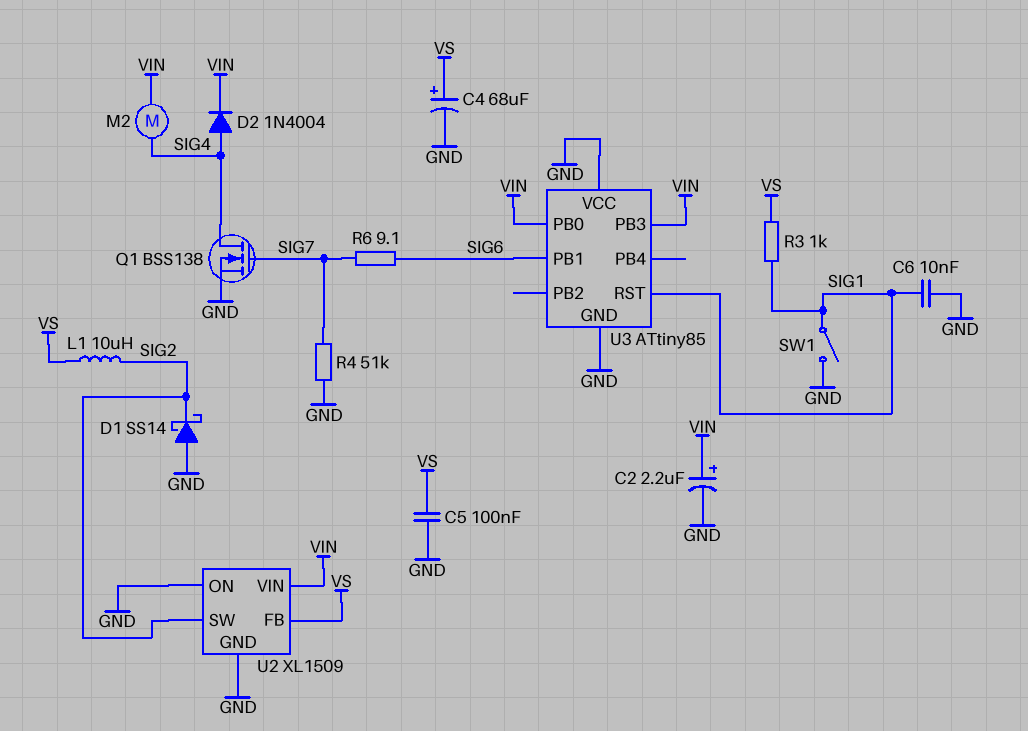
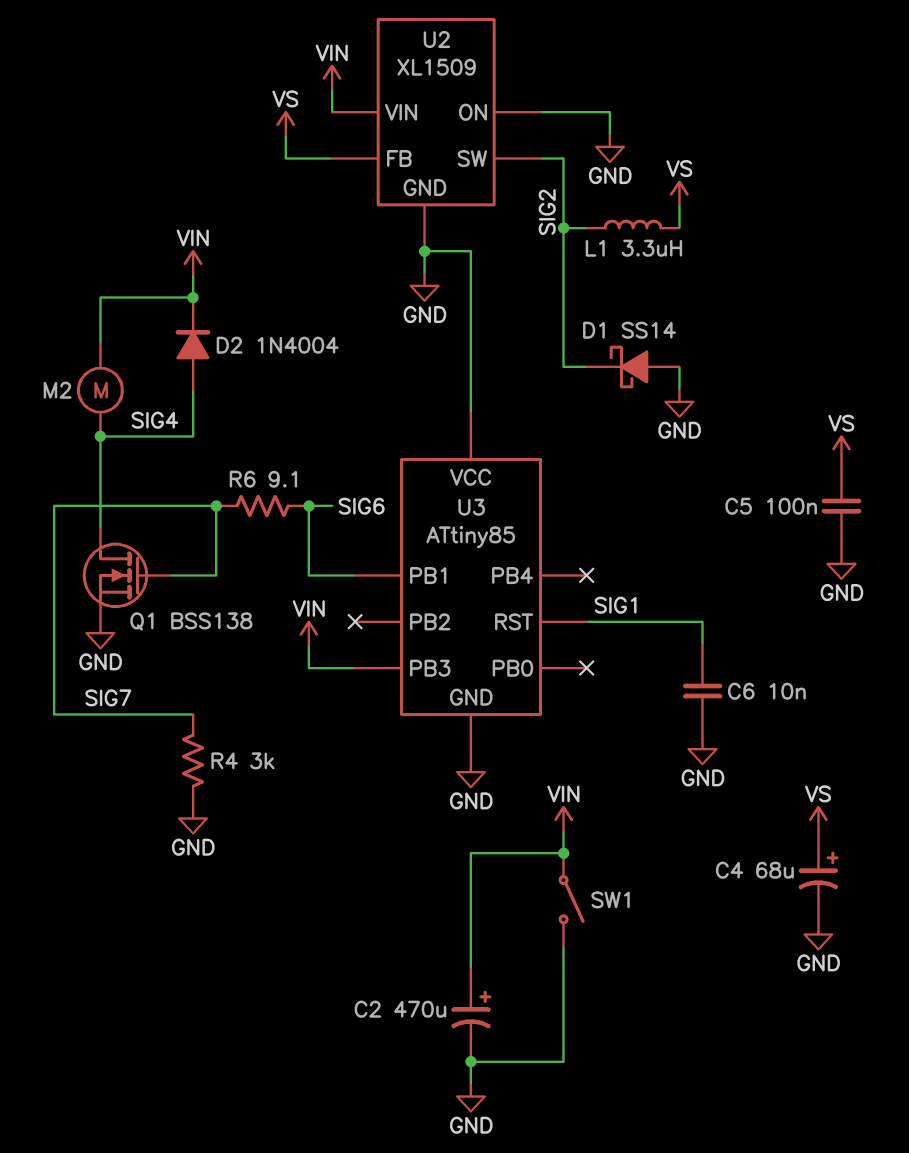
C2: 2.2uF (plus VIN, minus GND) -> 470uF (plus VIN, minus GND)
L1: 10uH (SIG2, VS) -> 3.3uH (SIG2, VS)
R3: 1k (SIG1, VS) -> none
R4: 51k (GND, SIG7) -> 3k (GND, SIG7)
SW1: switch (GND, SIG1) -> switch (GND, VIN)
U3 pin PB0: VIN -> none

